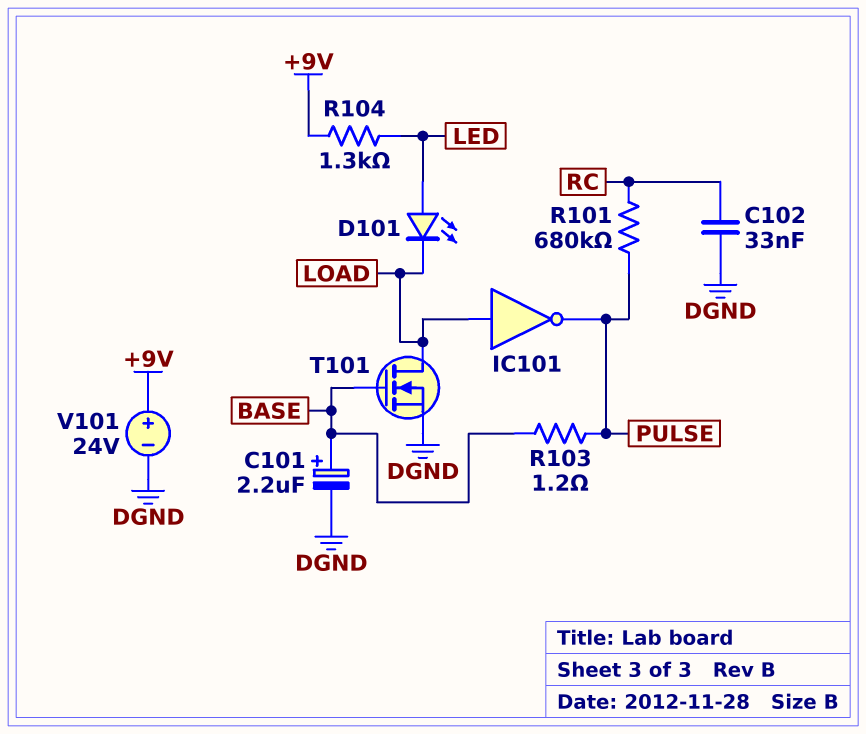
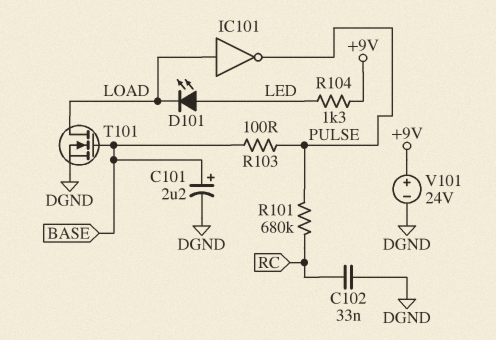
R103: 1.2 (BASE, PULSE) -> 100 (BASE, PULSE)

